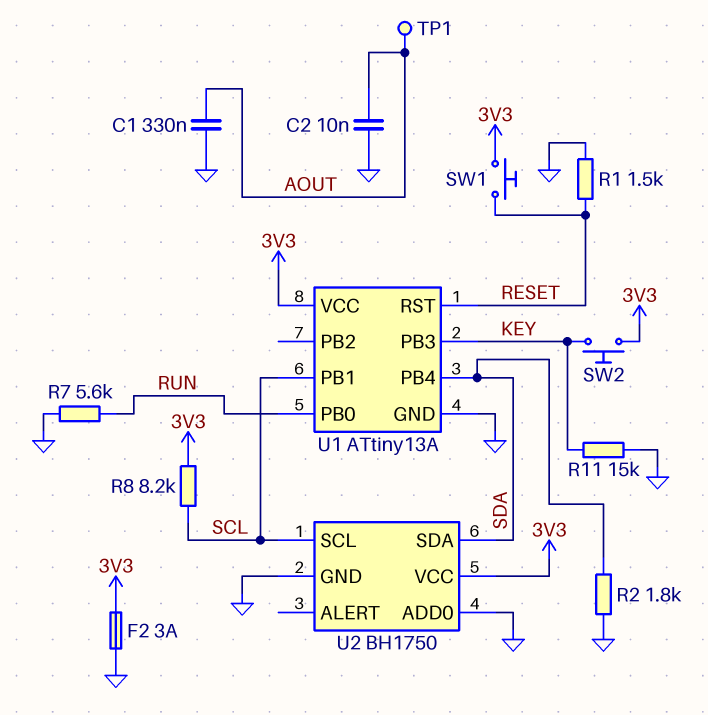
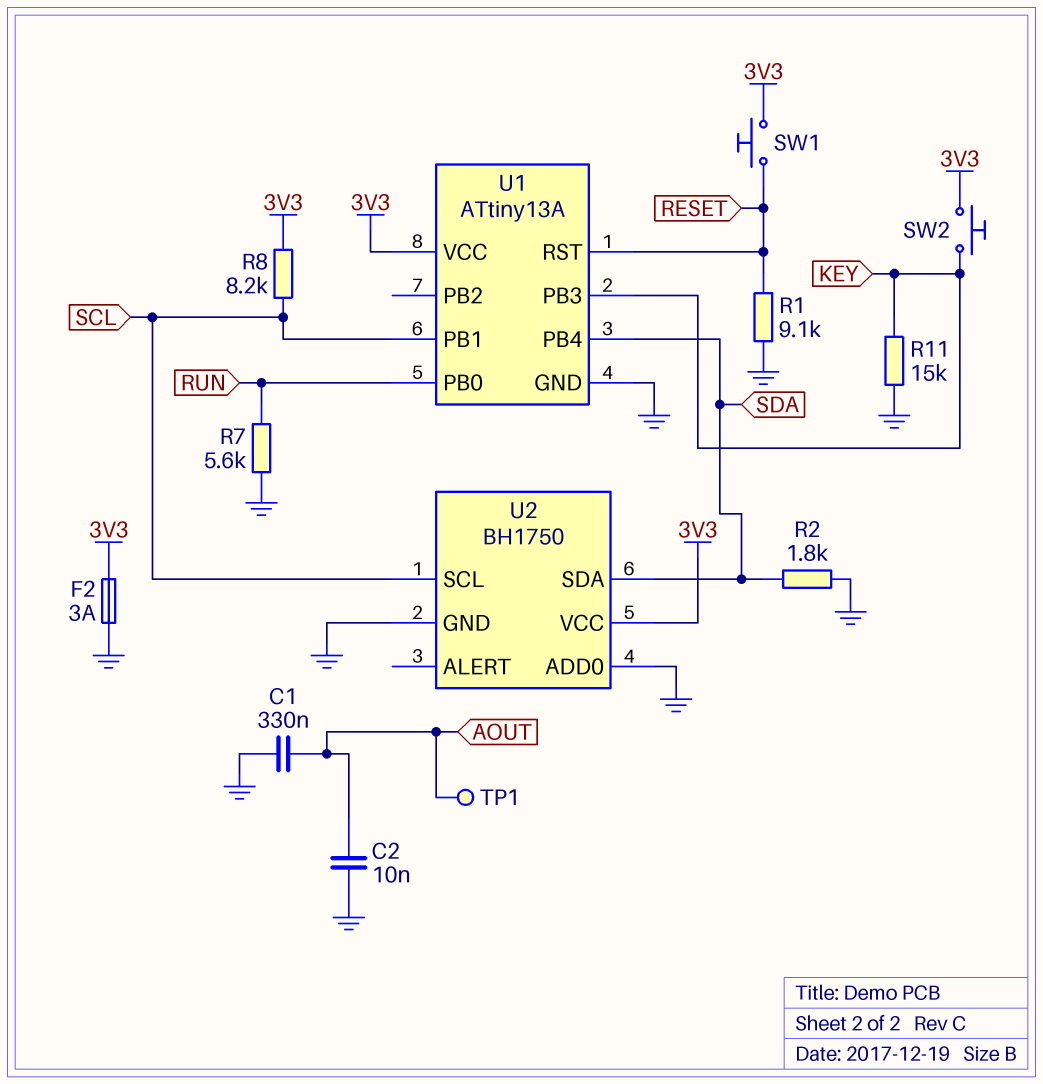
R1: 1.5k (GND, RESET) -> 9.1k (GND, RESET)

